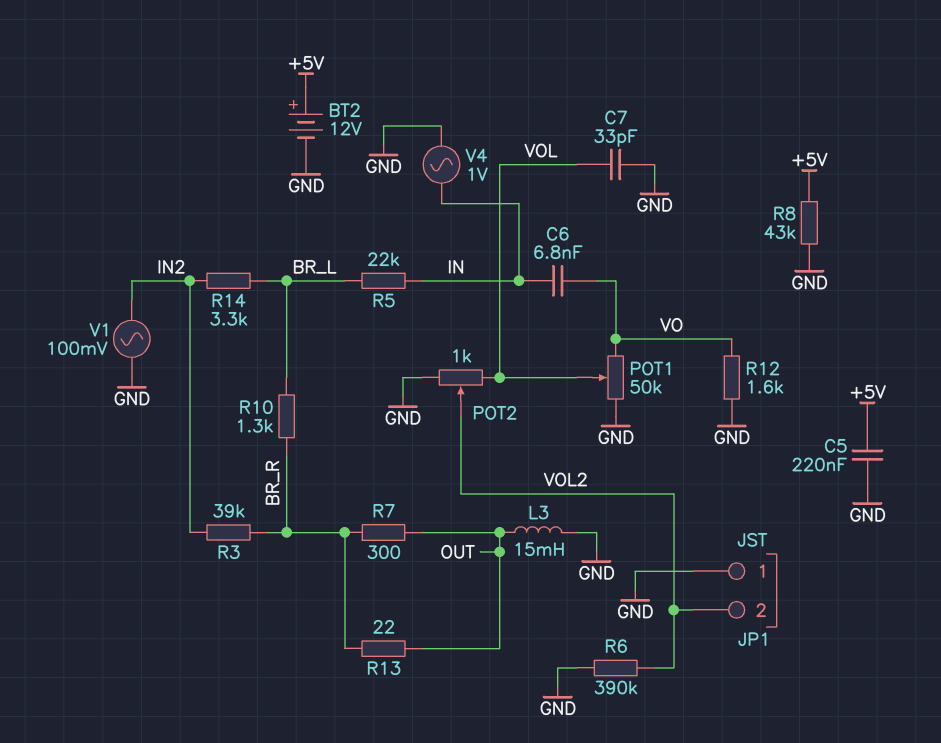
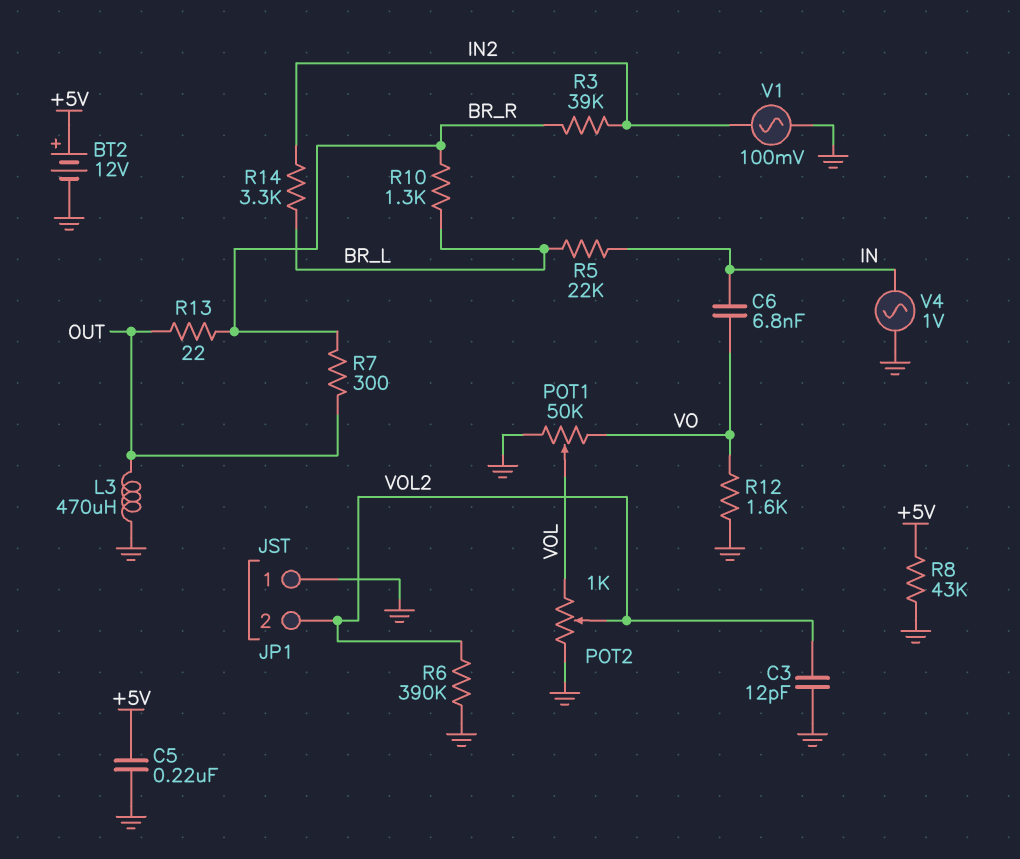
C3: none -> 12pF (GND, VOL2)
C7: 33pF (GND, VOL) -> none
L3: 15mH (GND, OUT) -> 470uH (GND, OUT)

